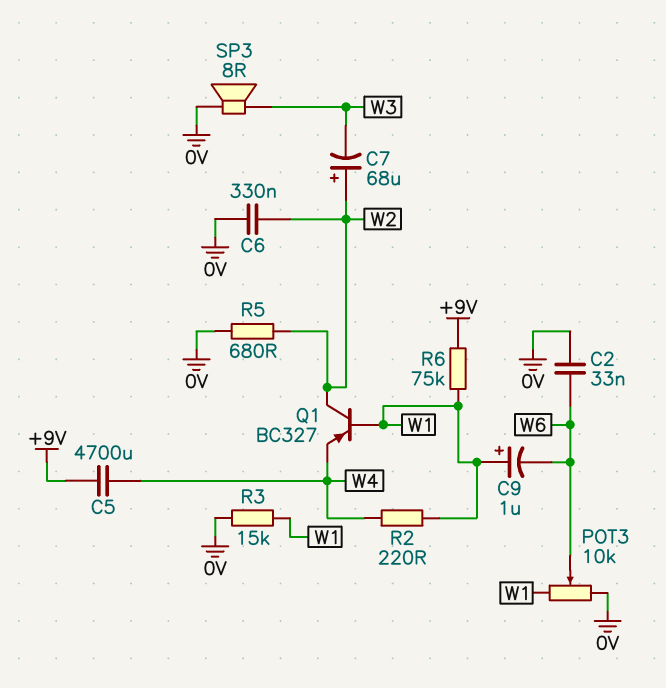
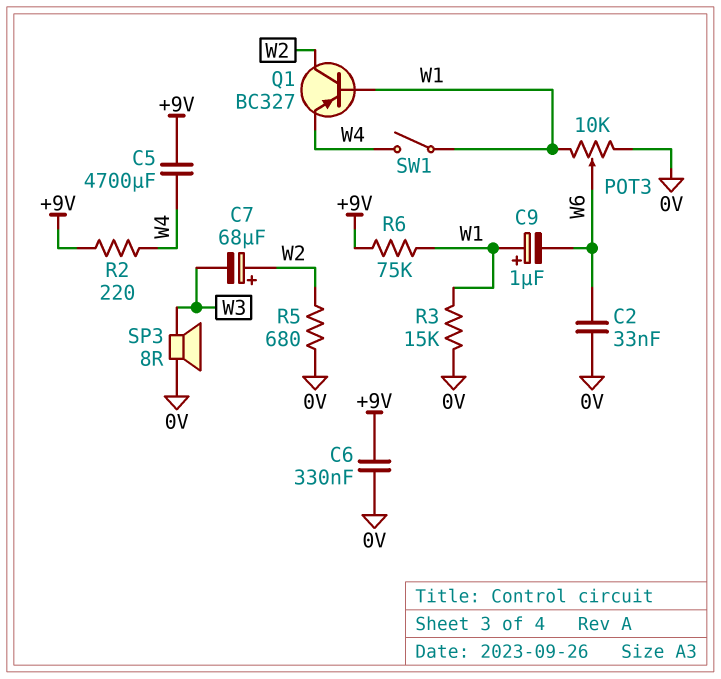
C6: 330nF (0V, W2) -> 330nF (+9V, 0V)
R2: 220 (W1, W4) -> 220 (+9V, W4)
SW1: none -> switch (W1, W4)

